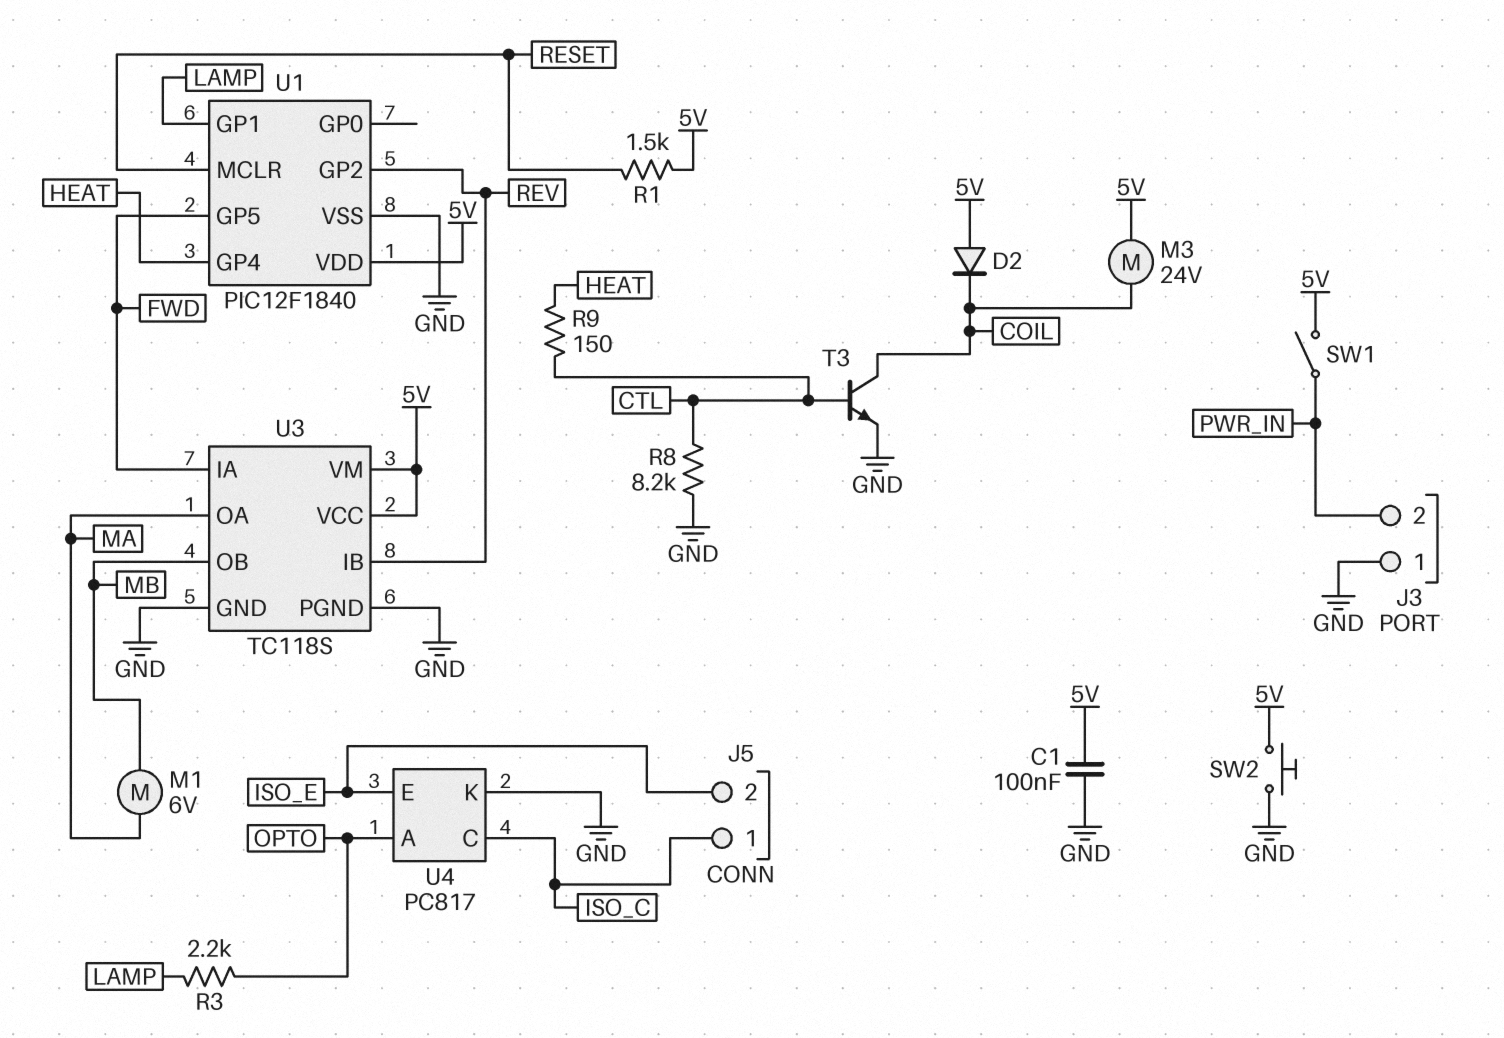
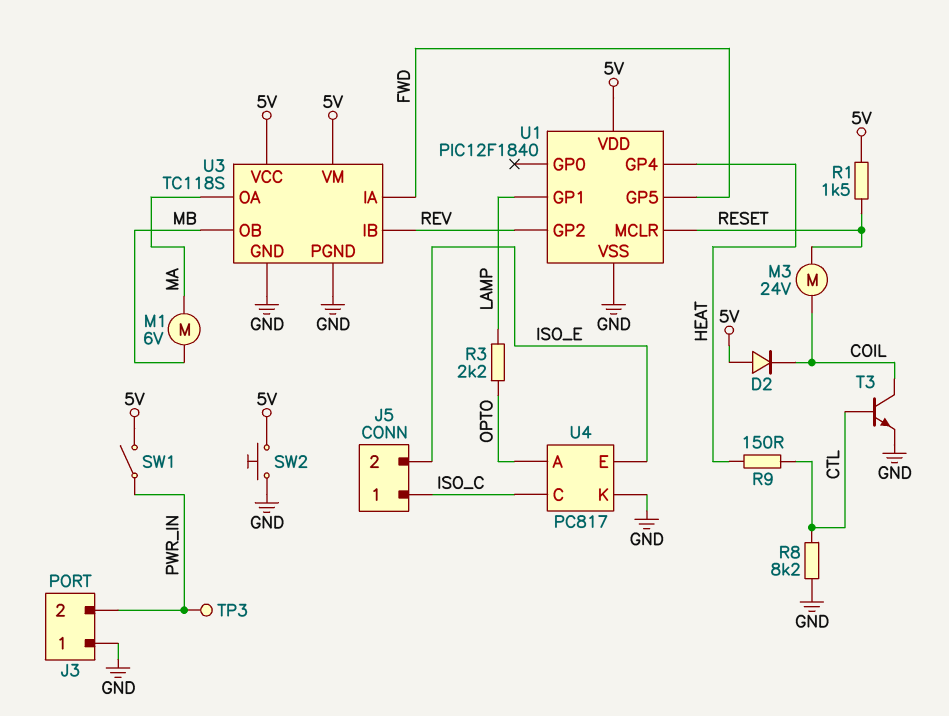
C1: 100nF (5V, GND) -> none
M3: motor 24V (5V, COIL) -> motor 24V (COIL, RESET)
TP3: none -> test point (PWR_IN)

